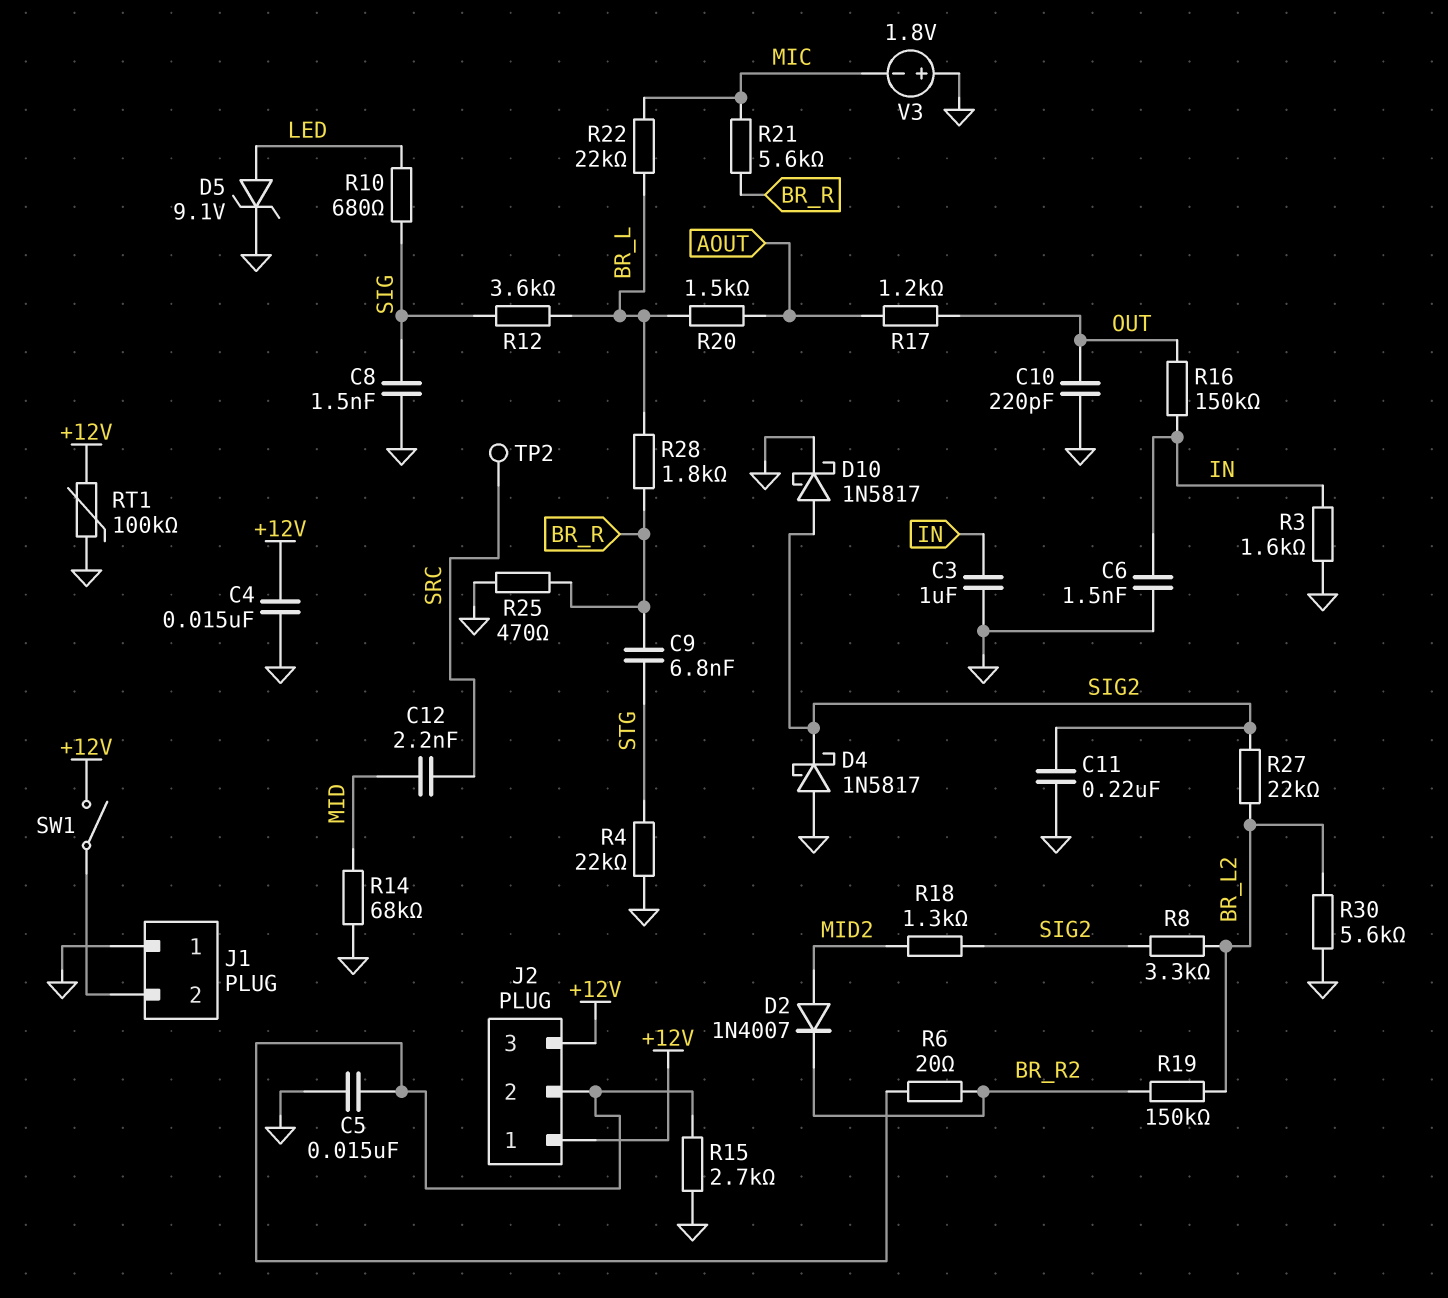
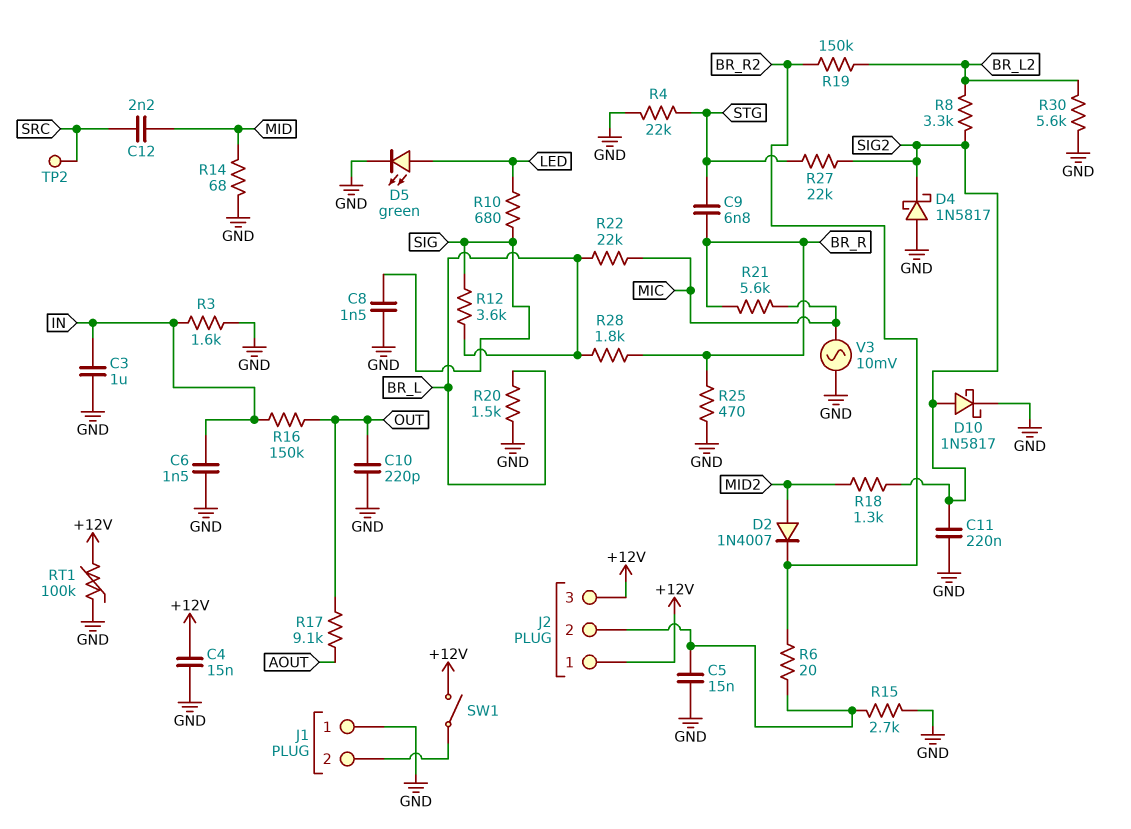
D5: zener 9.1V (A LED, K GND) -> LED green (A LED, K GND)
R14: 68k (GND, MID) -> 68 (GND, MID)
R17: 1.2k (AOUT, OUT) -> 9.1k (AOUT, OUT)
R20: 1.5k (AOUT, BR_L) -> 1.5k (BR_L, GND)
R27: 22k (BR_L2, SIG2) -> 22k (SIG2, STG)
V3: 1.8V (plus GND, minus MIC) -> AC 10mV (GND, MIC)

